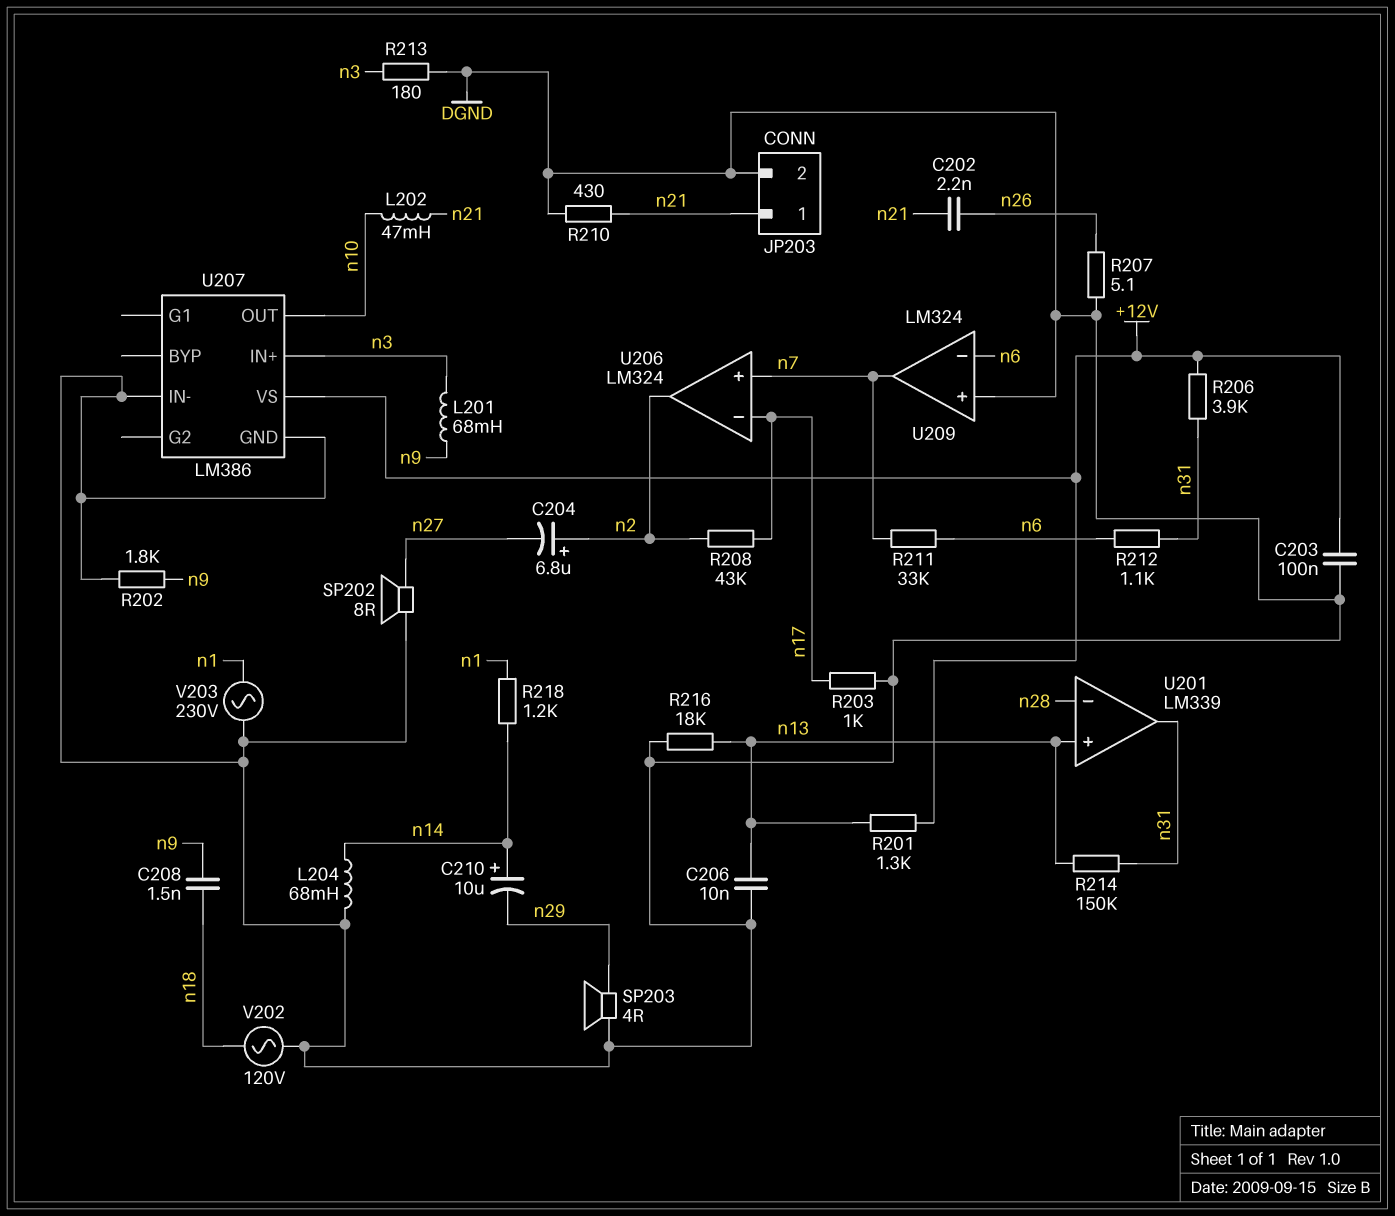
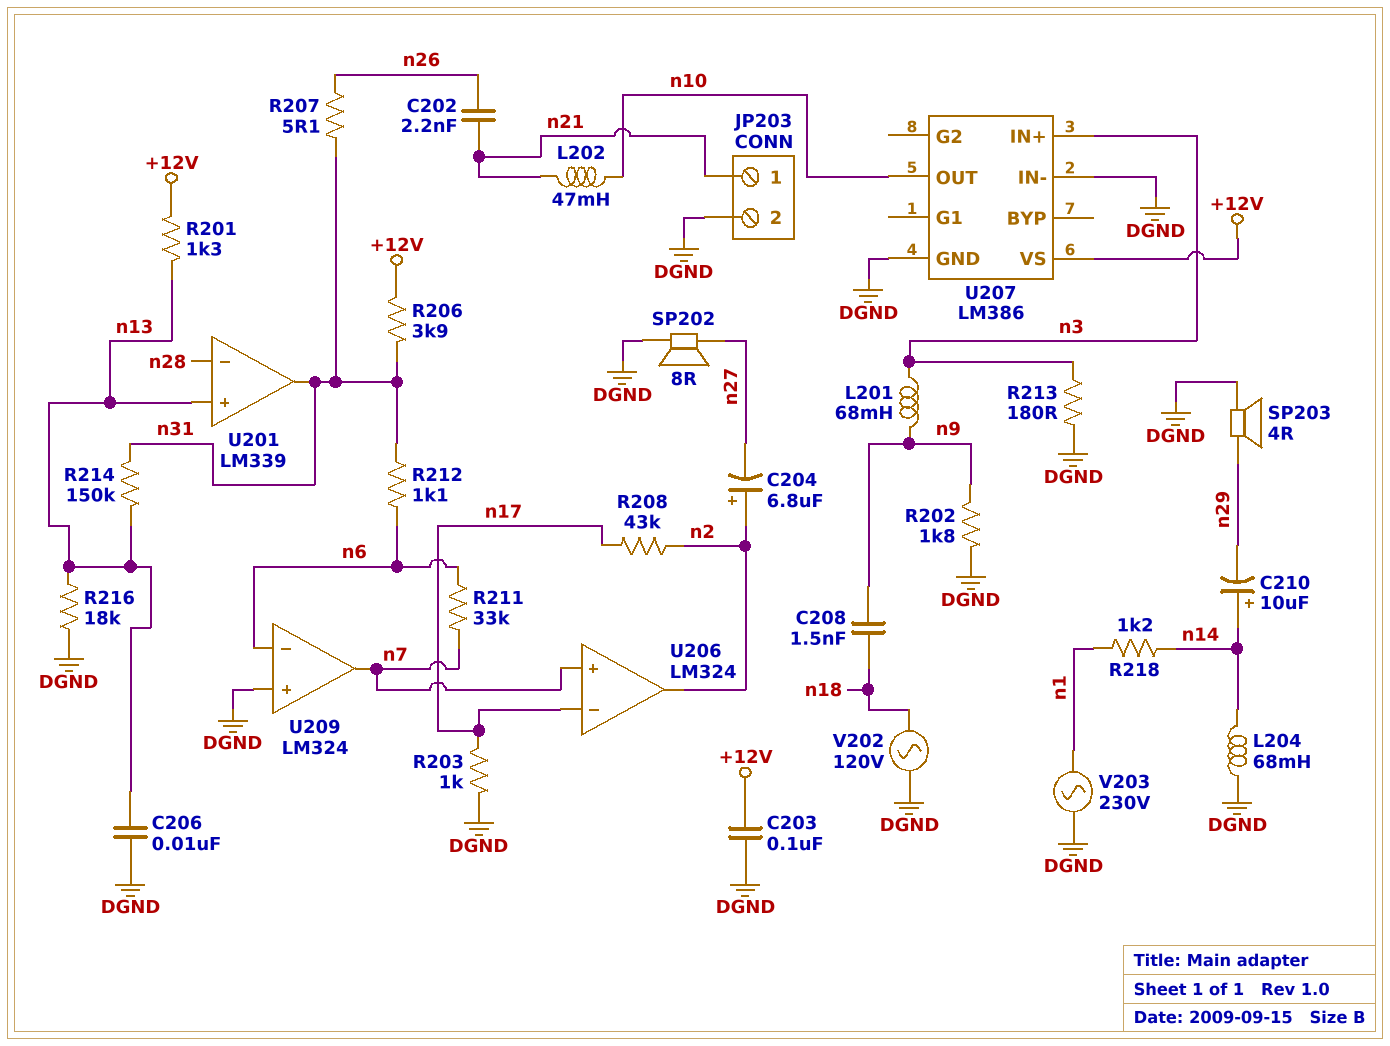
R207: 5.1 (DGND, n26) -> 5.1 (n26, n31)
R210: 430 (DGND, n21) -> none

